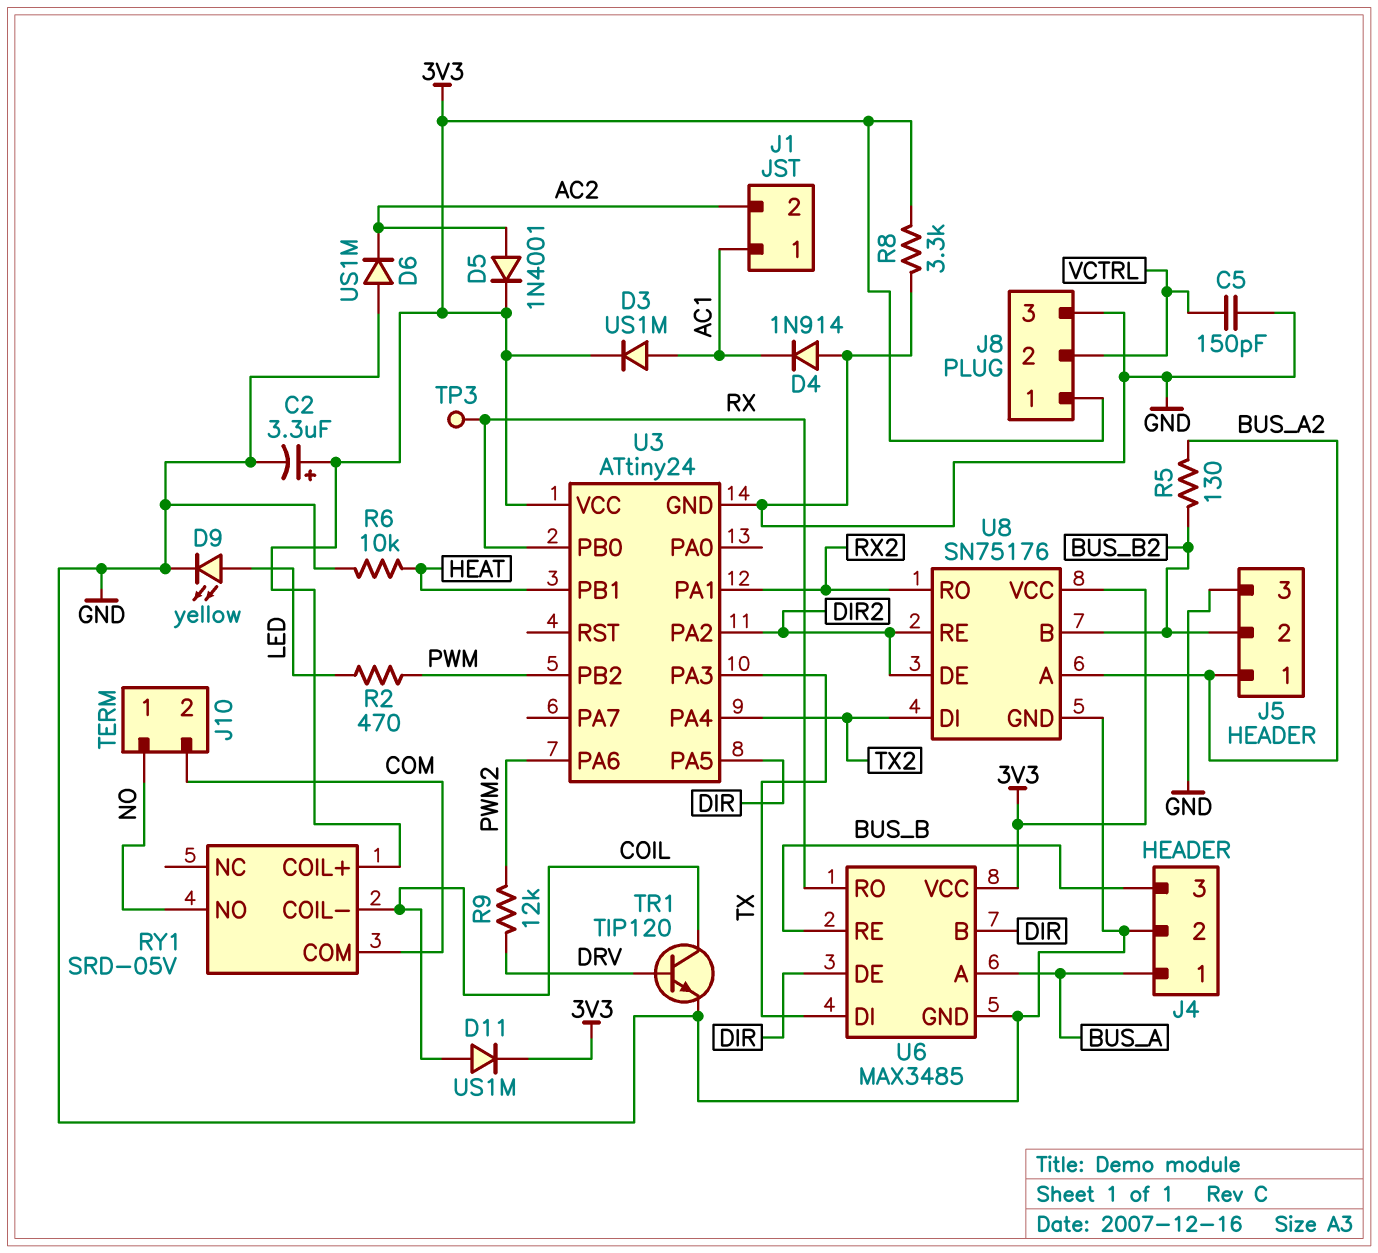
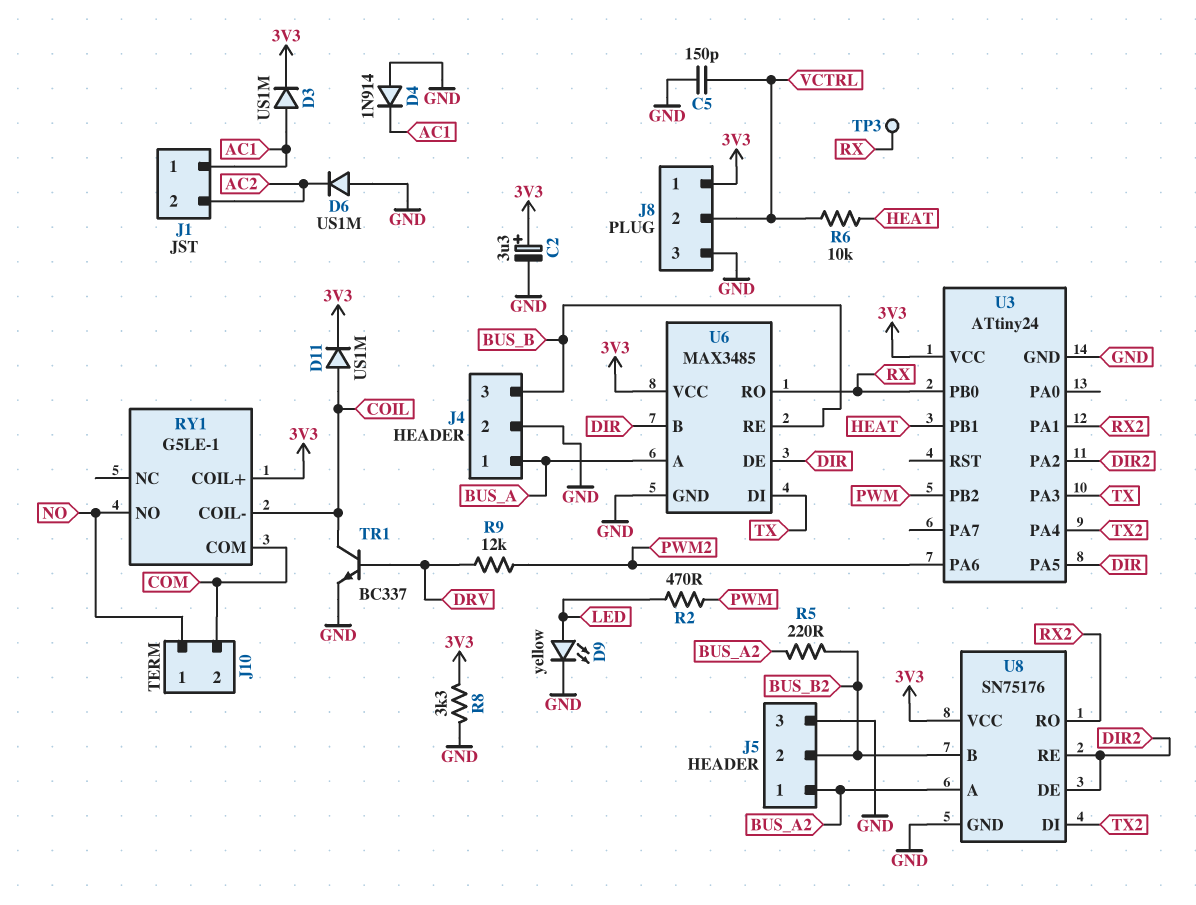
D5: diode 1N4001 (A AC2, K 3V3) -> none
R5: 130 (BUS_A2, BUS_B2) -> 220 (BUS_A2, BUS_B2)
R6: 10k (GND, HEAT) -> 10k (HEAT, VCTRL)
RY1: SRD-05V -> G5LE-1
TR1: NPN TIP120 (B DRV, C COIL, E GND) -> NPN BC337 (B DRV, C COIL, E GND)

